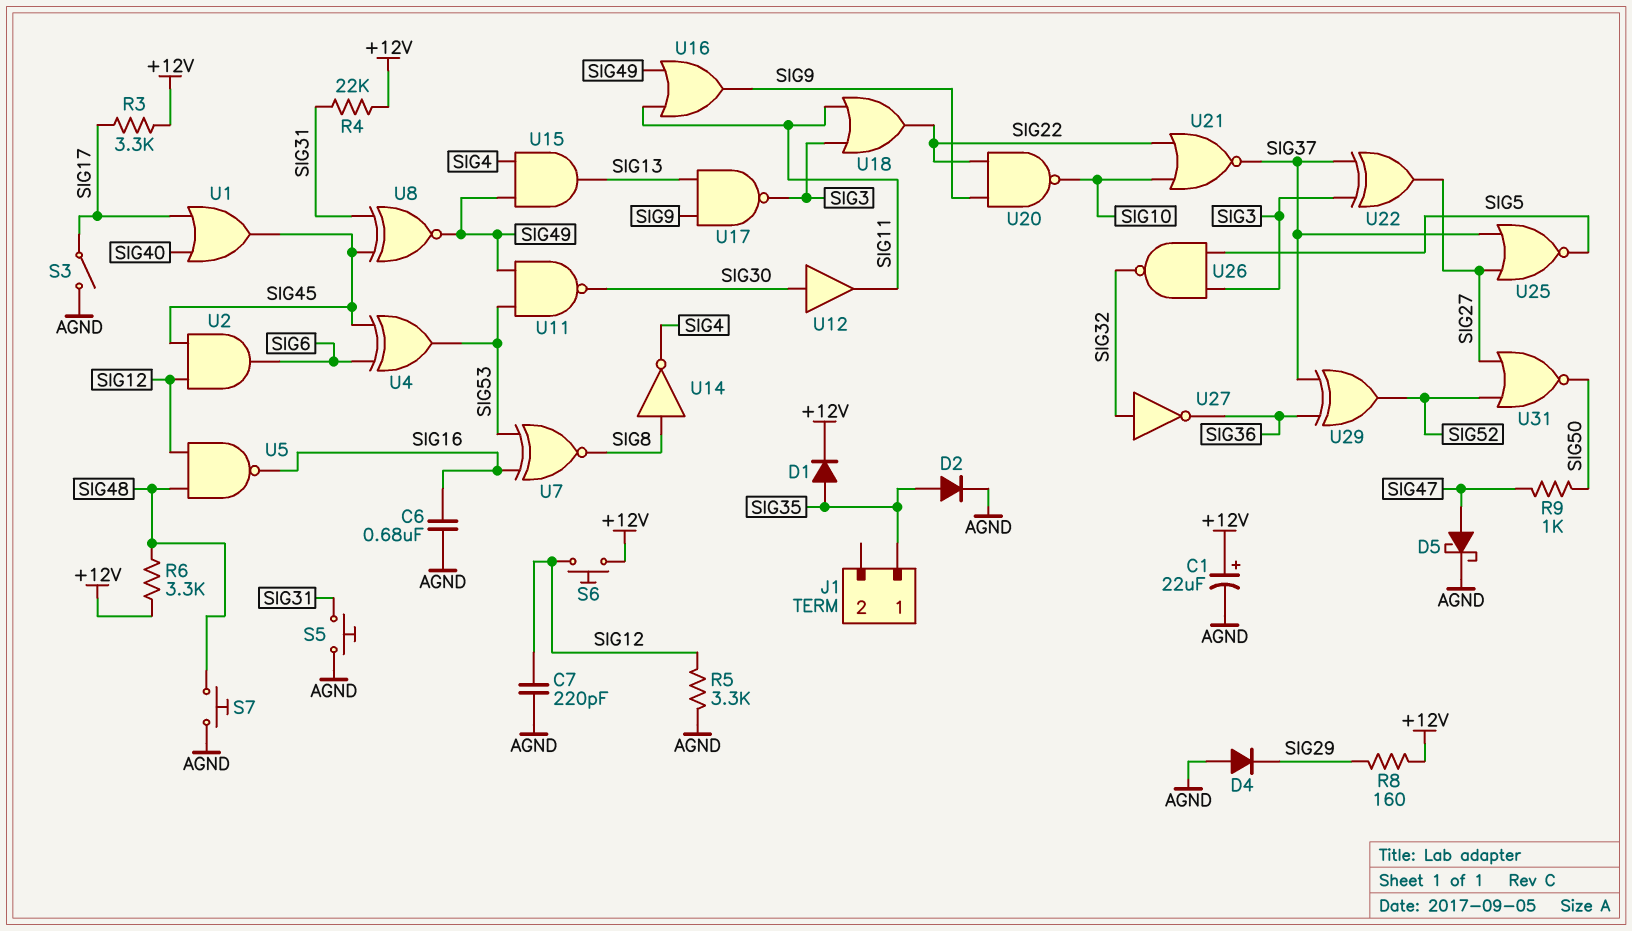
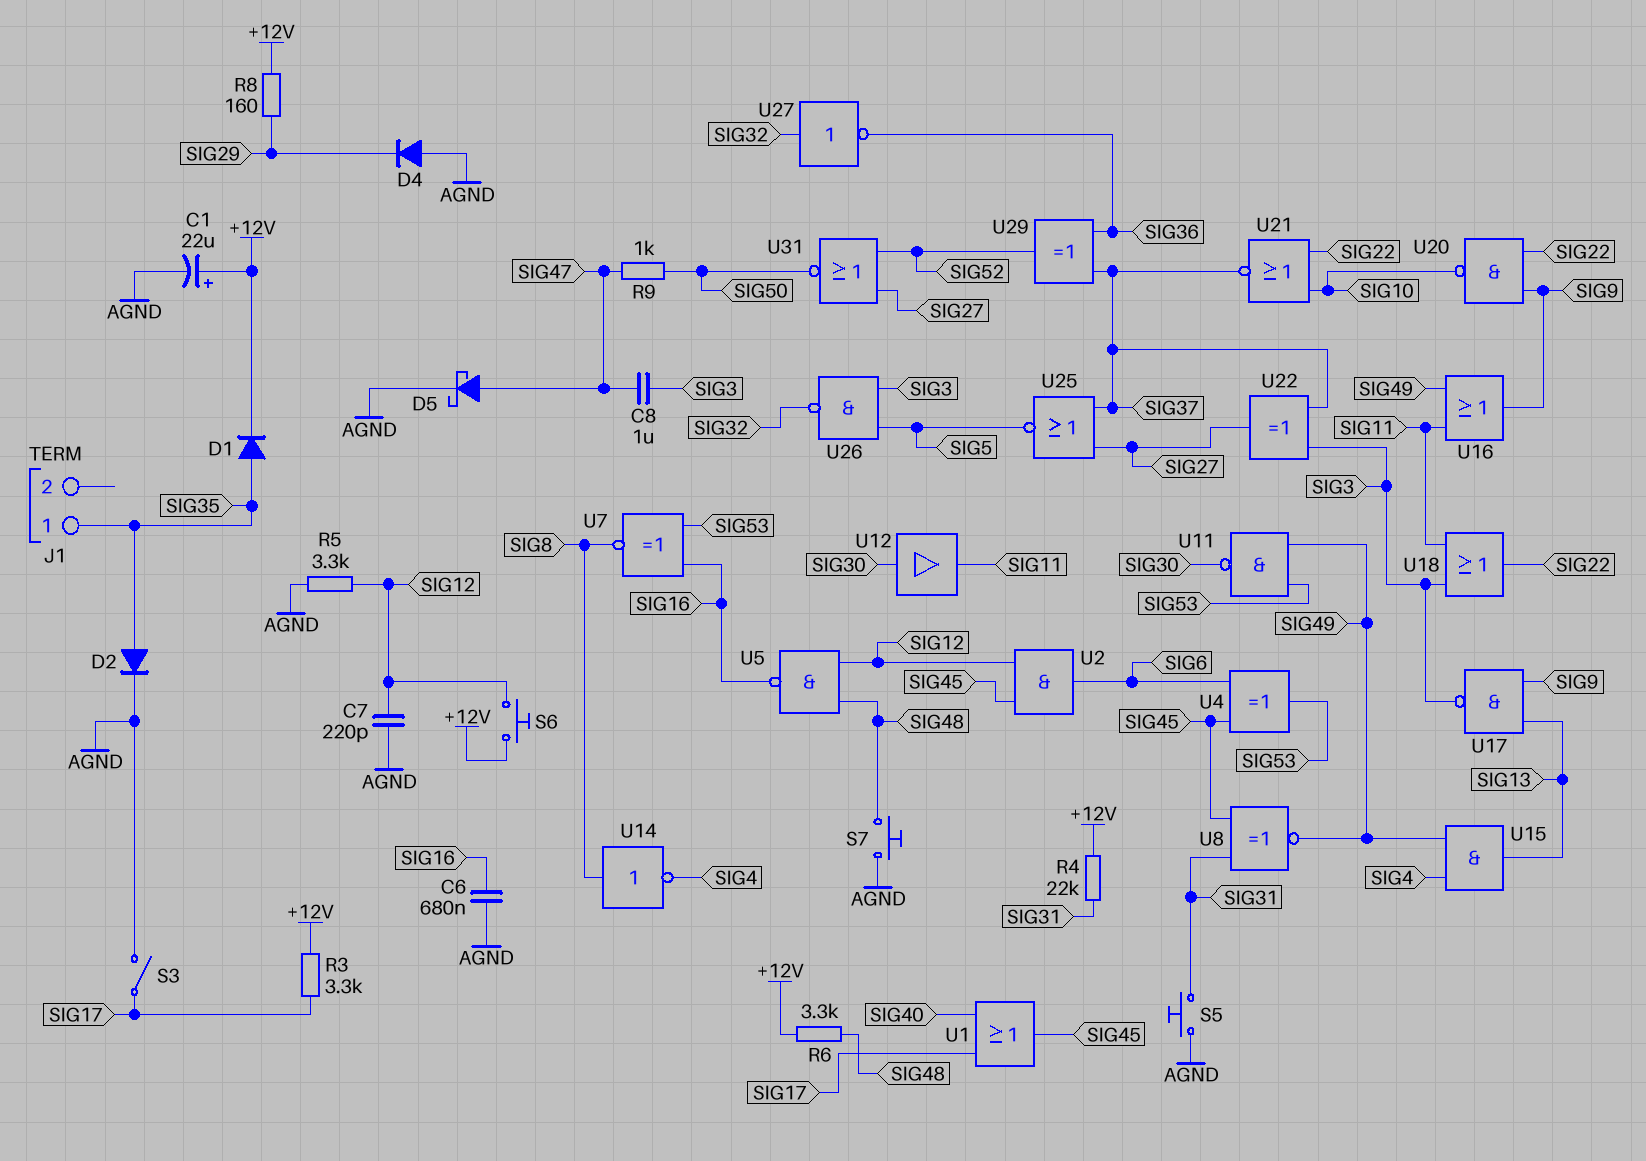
C8: none -> 1uF (SIG3, SIG47)

